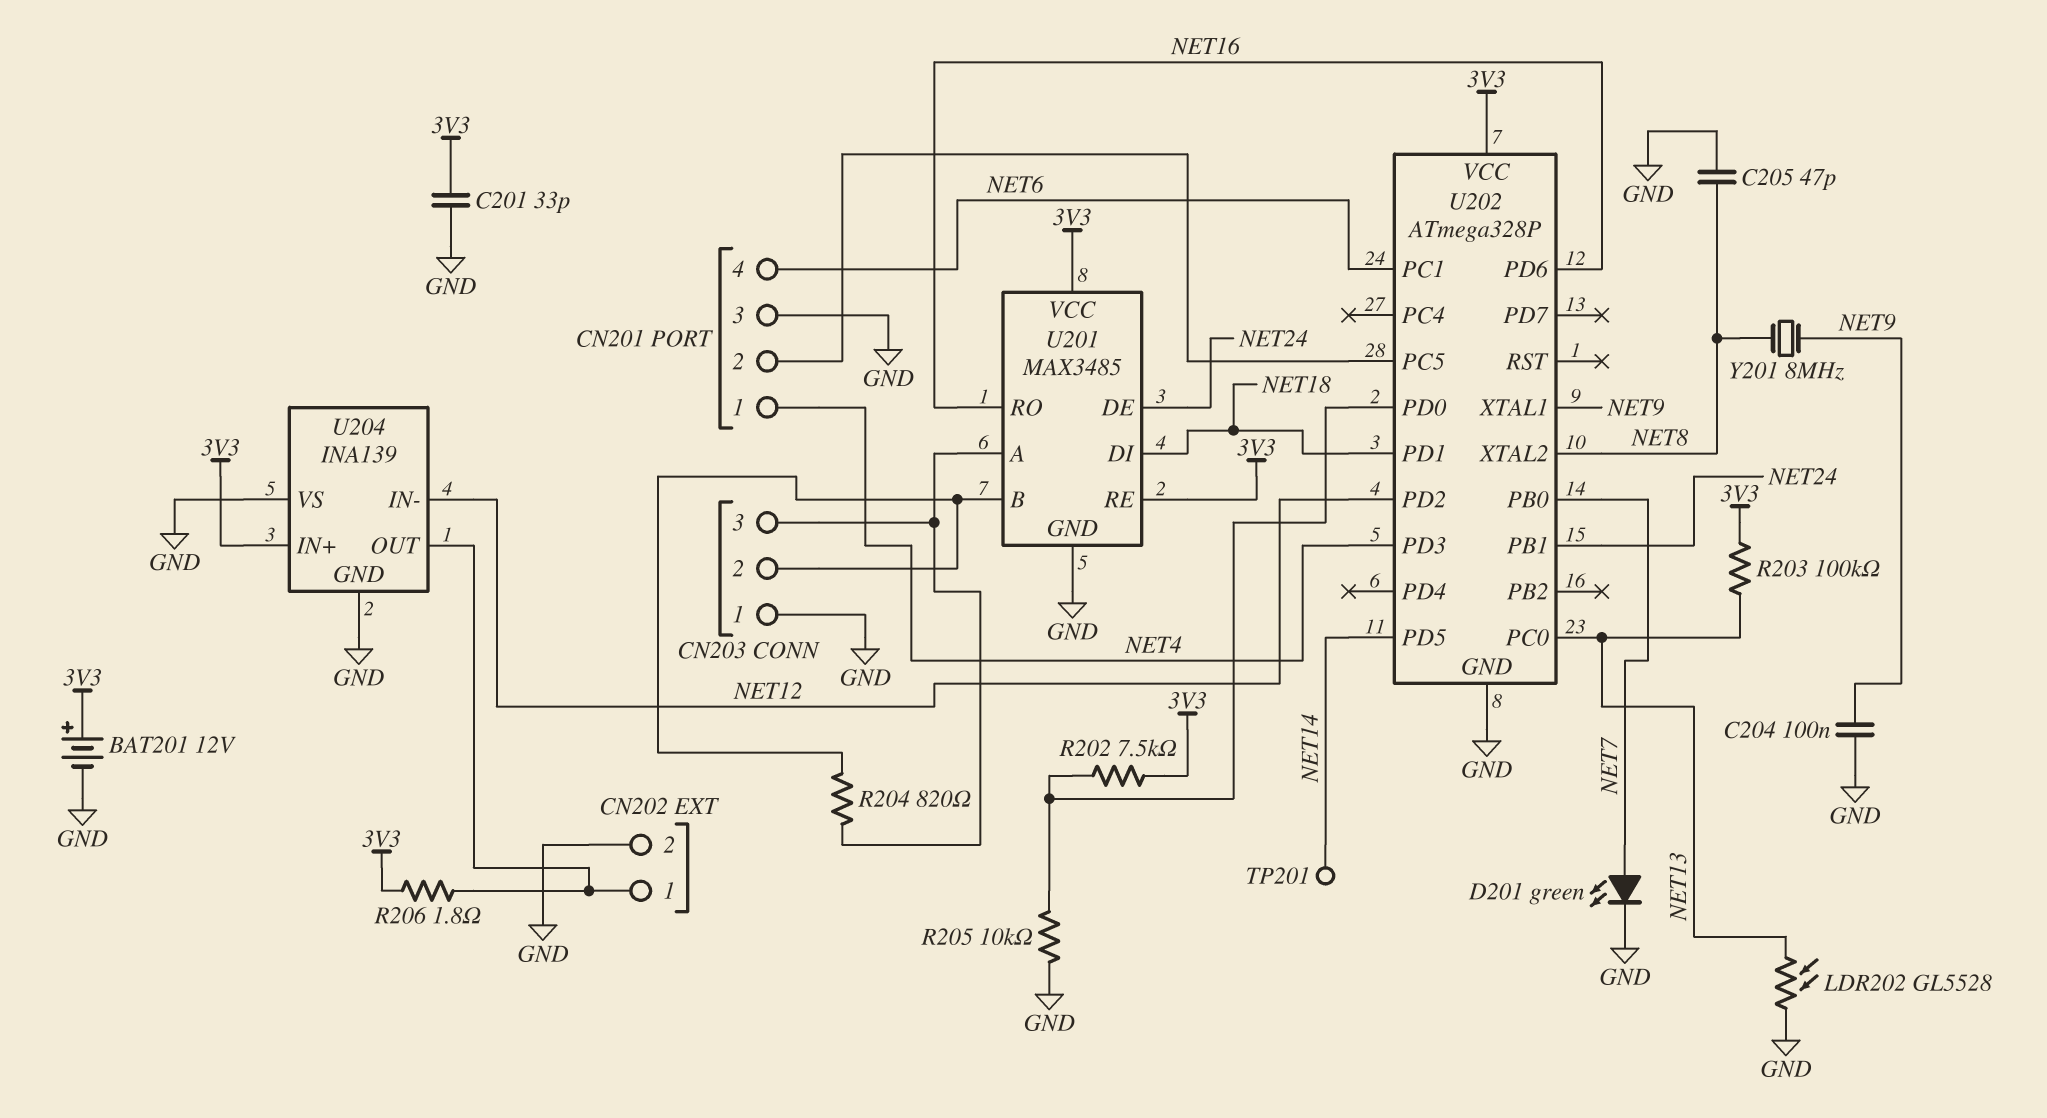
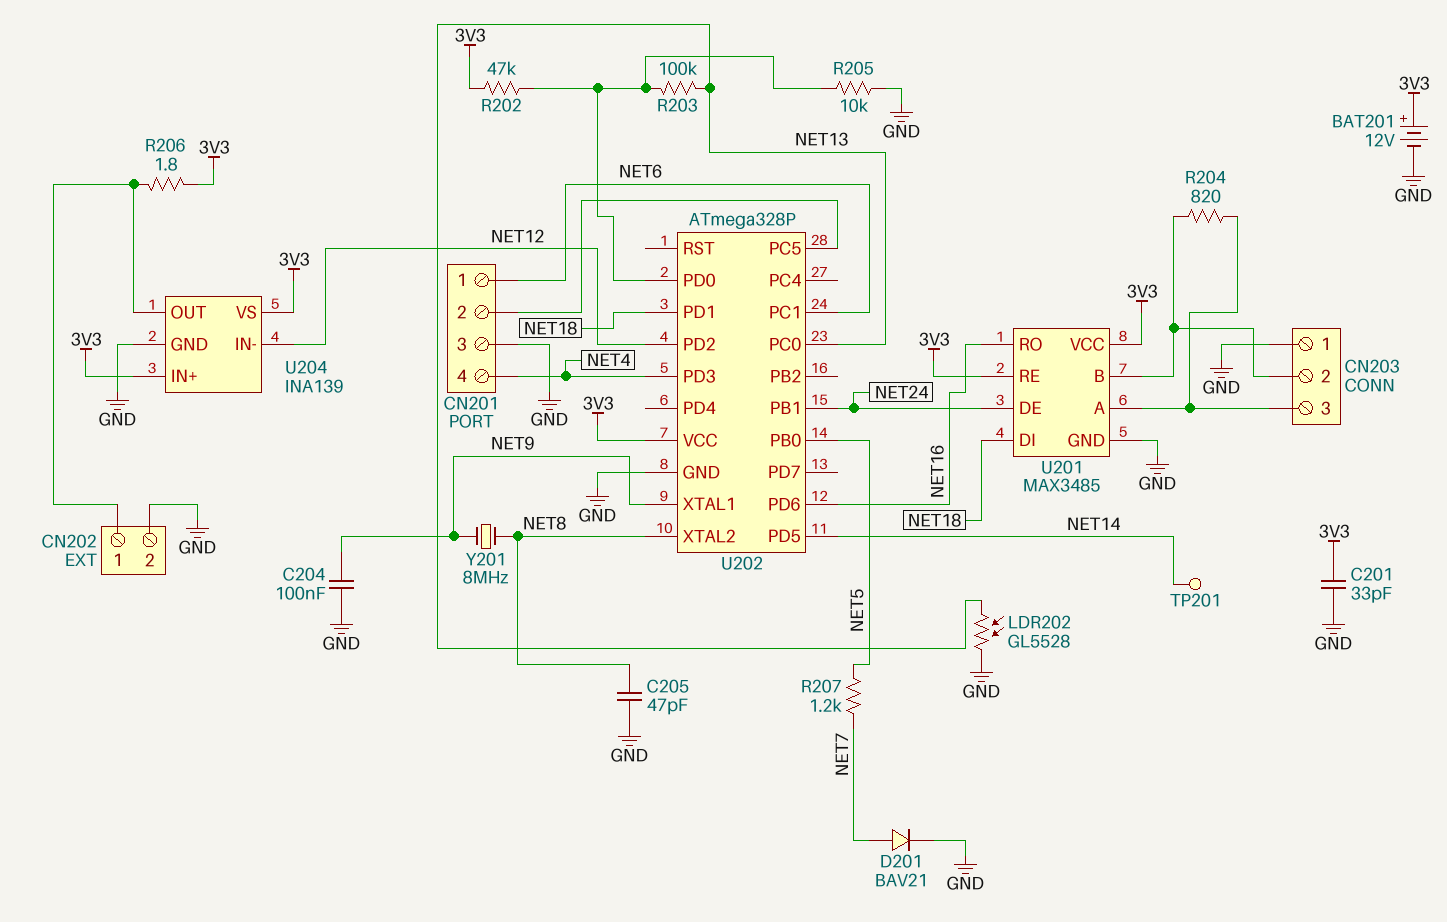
CN201 pin 1: NET4 -> NET6
CN201 pin 4: NET6 -> NET4
D201: LED green (A NET7, K GND) -> diode BAV21 (A NET7, K GND)
R202: 7.5k (3V3, U202/PD0) -> 47k (3V3, U202/PD0)
R203: 100k (3V3, NET13) -> 100k (NET13, U202/PD0)
R207: none -> 1.2k (NET5, NET7)
U202 pin PB0: NET7 -> NET5
U204 pin VS: GND -> 3V3

